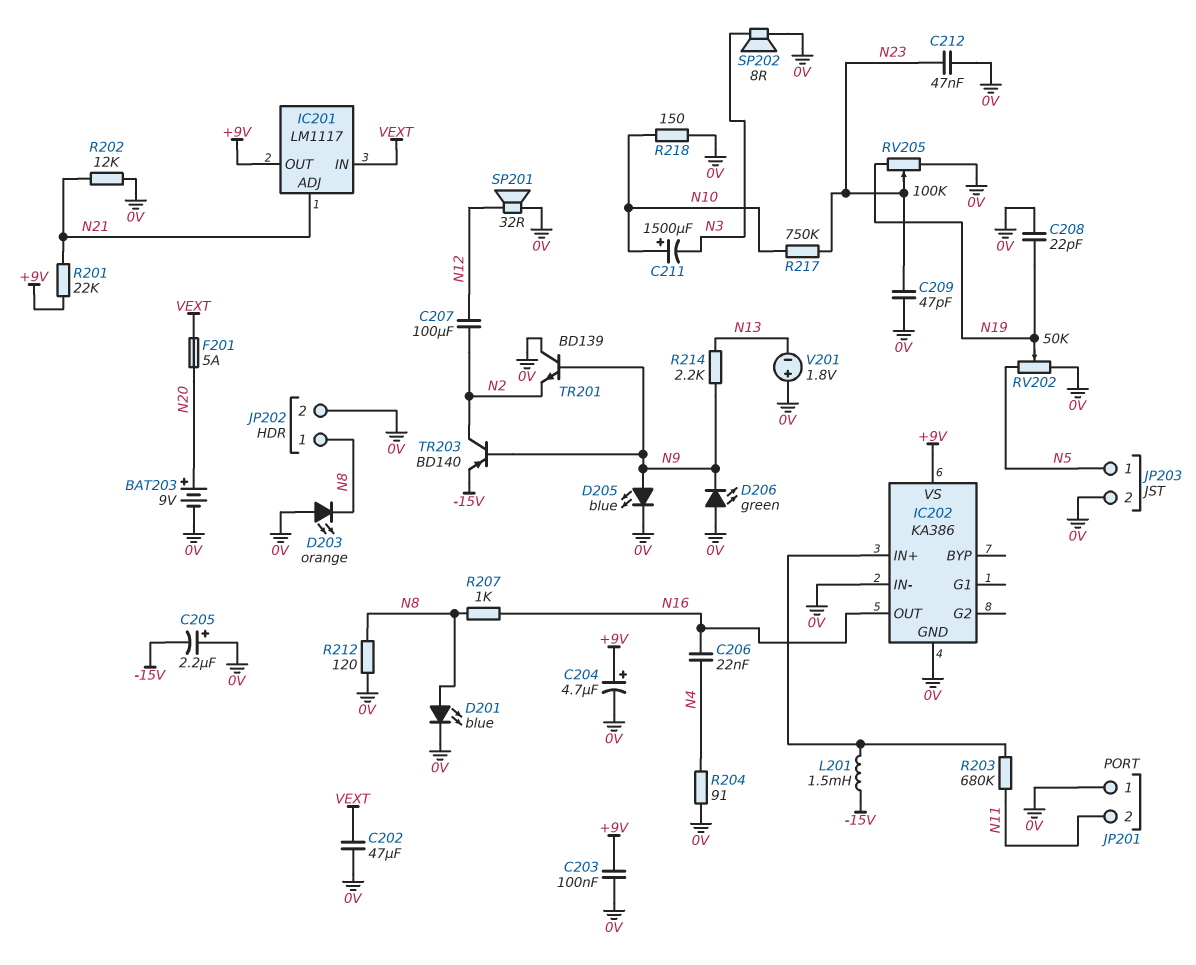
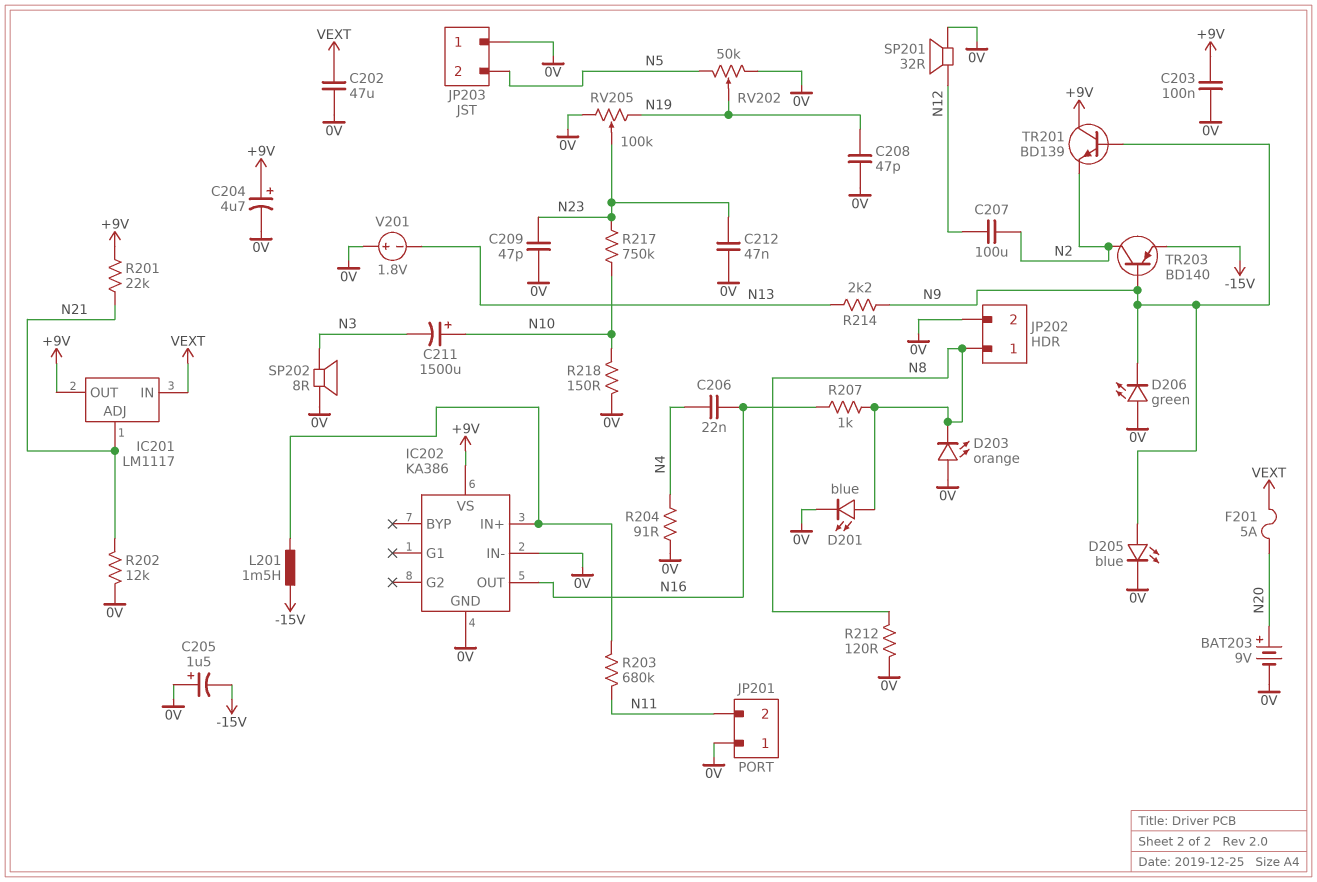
C205: 2.2uF (plus 0V, minus -15V) -> 1.5uF (plus 0V, minus -15V)
C208: 22pF (0V, N19) -> 47pF (0V, N19)
JP203 pin 1: N5 -> 0V
JP203 pin 2: 0V -> N5
TR201: NPN BD139 (B N9, C 0V, E N2) -> NPN BD139 (B N9, C +9V, E N2)

